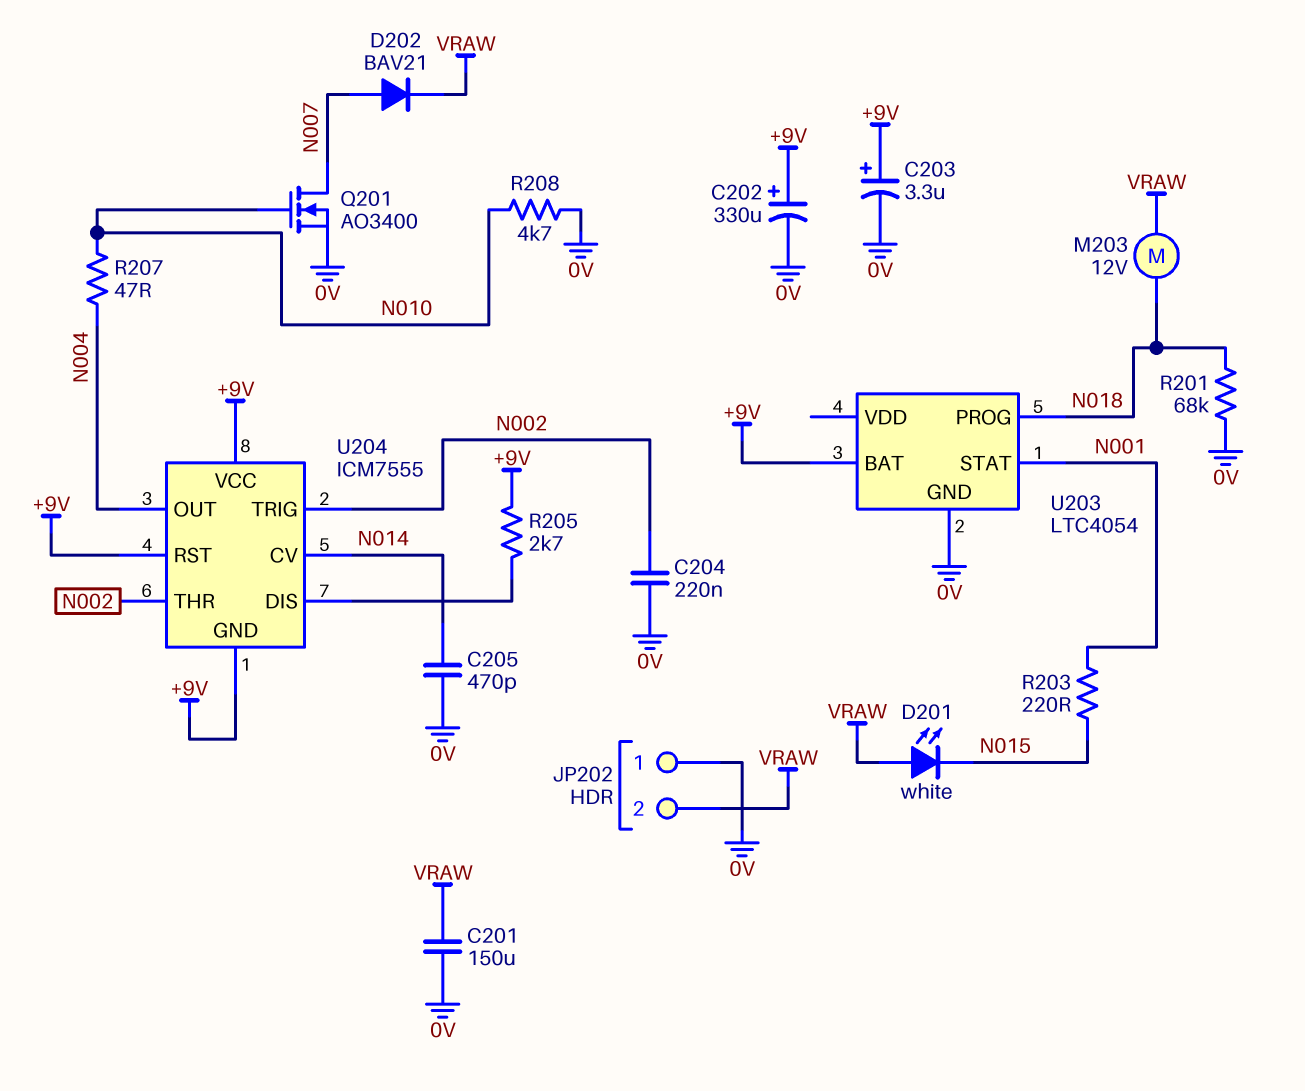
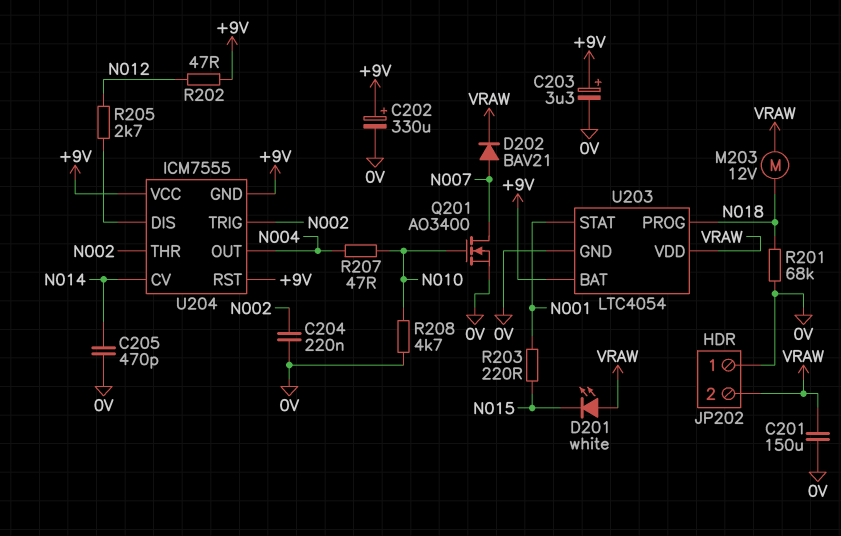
R202: none -> 47 (+9V, N012)
R205: 2.7k (+9V, U204/DIS) -> 2.7k (N012, U204/DIS)
U203 pin VDD: none -> VRAW

